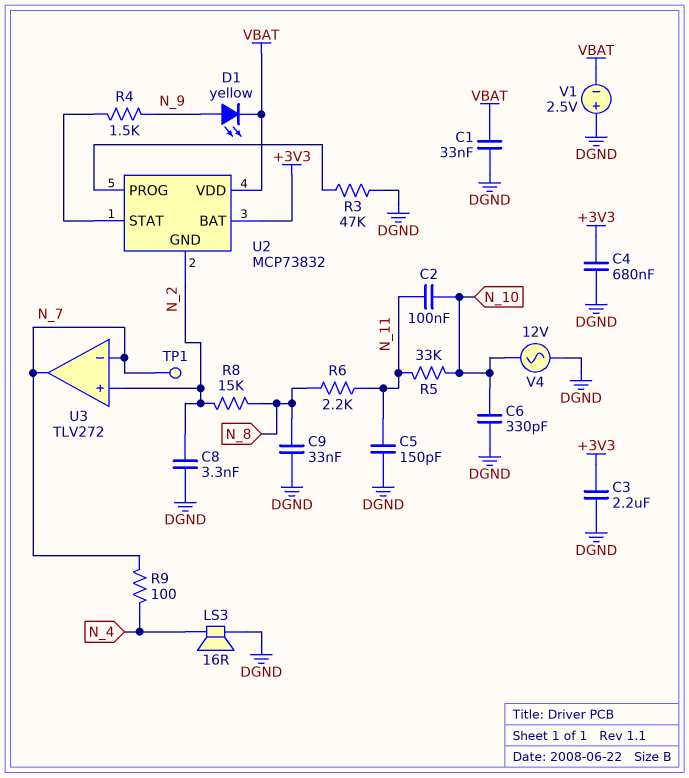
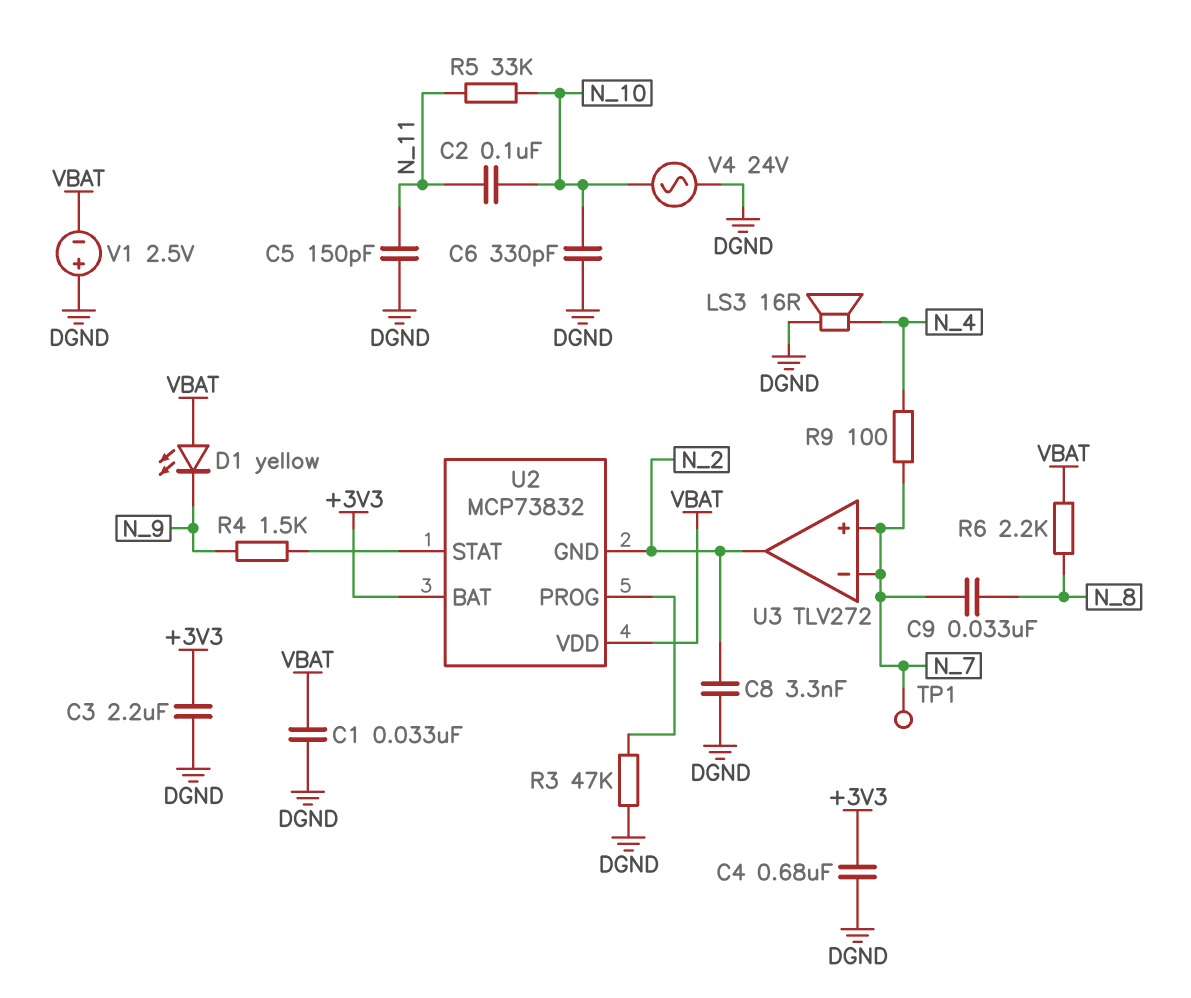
C9: 33nF (DGND, N_8) -> 33nF (N_7, N_8)
D1: LED yellow (A N_9, K VBAT) -> LED yellow (A VBAT, K N_9)
R6: 2.2k (N_8, N_11) -> 2.2k (N_8, VBAT)
R8: 15k (N_2, N_8) -> none
U3 pin in+: N_2 -> N_7
U3 pin out: N_7 -> N_2
V4: AC 12V (DGND, N_10) -> AC 24V (DGND, N_10)

